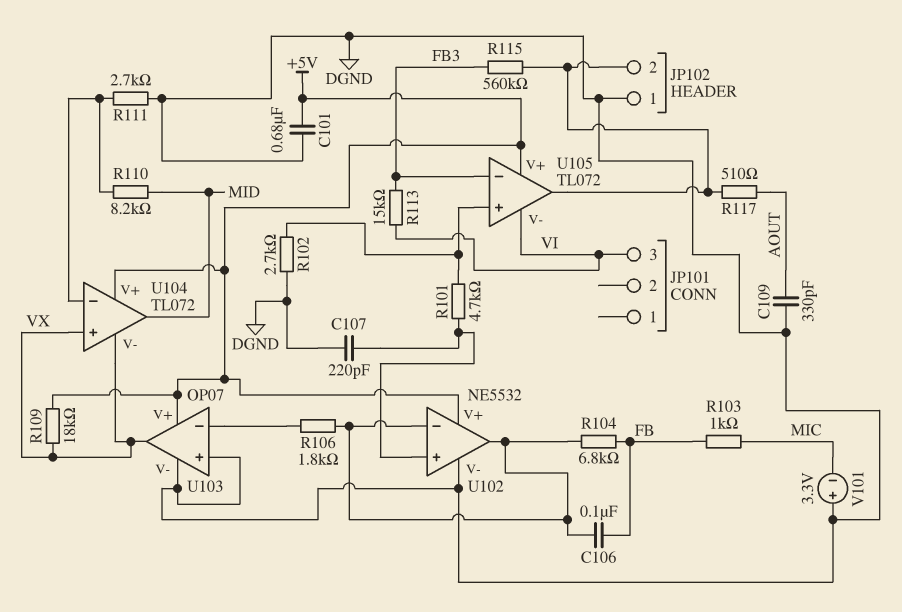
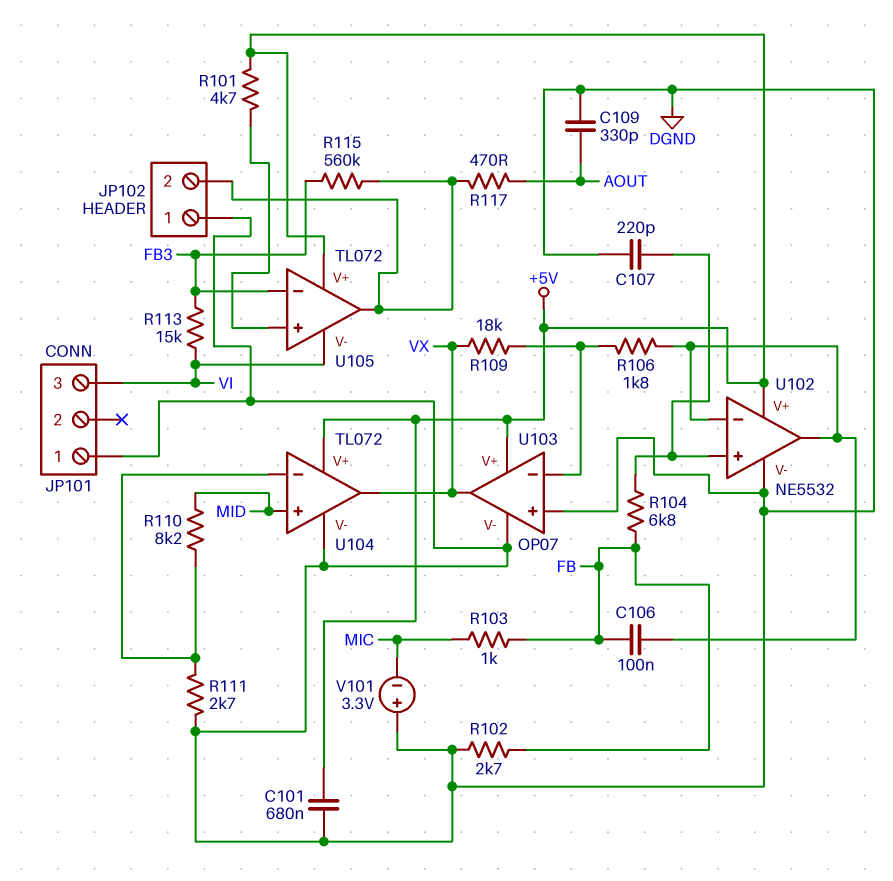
JP101 pin 1: none -> DGND
R101: 4.7k (U102/in+, U105/in+) -> 4.7k (+5V, U105/in+)
R102: 2.7k (DGND, U105/in+) -> 2.7k (DGND, FB)
R104: 6.8k (FB, U102/in-) -> 6.8k (FB, U102/in+)
R109: 18k (+5V, VX) -> 18k (U103/in-, VX)
R117: 510 (AOUT, JP102/2) -> 470 (AOUT, JP102/2)
U104 pin V-: VX -> DGND
U104 pin in+: VX -> MID
U104 pin out: MID -> VX

